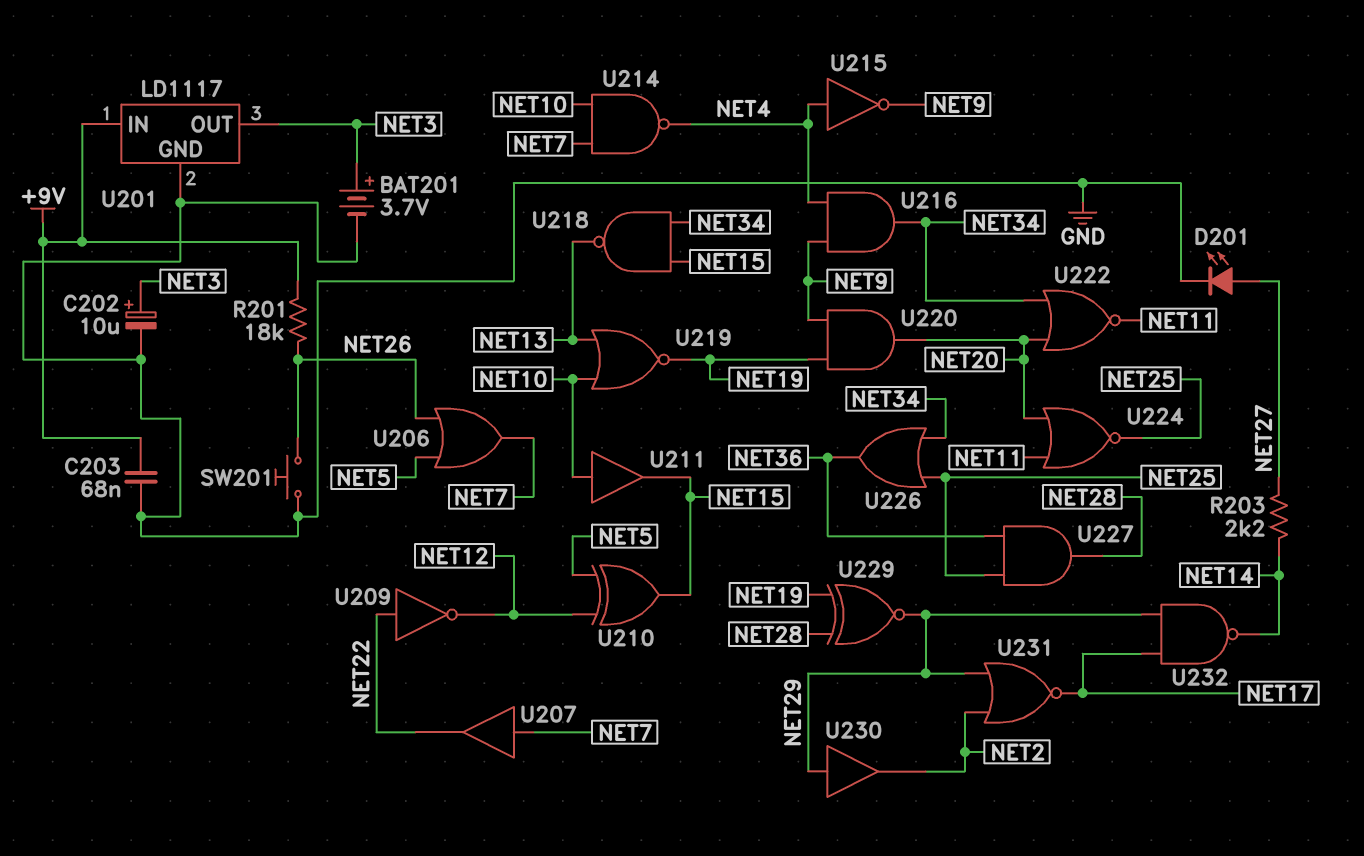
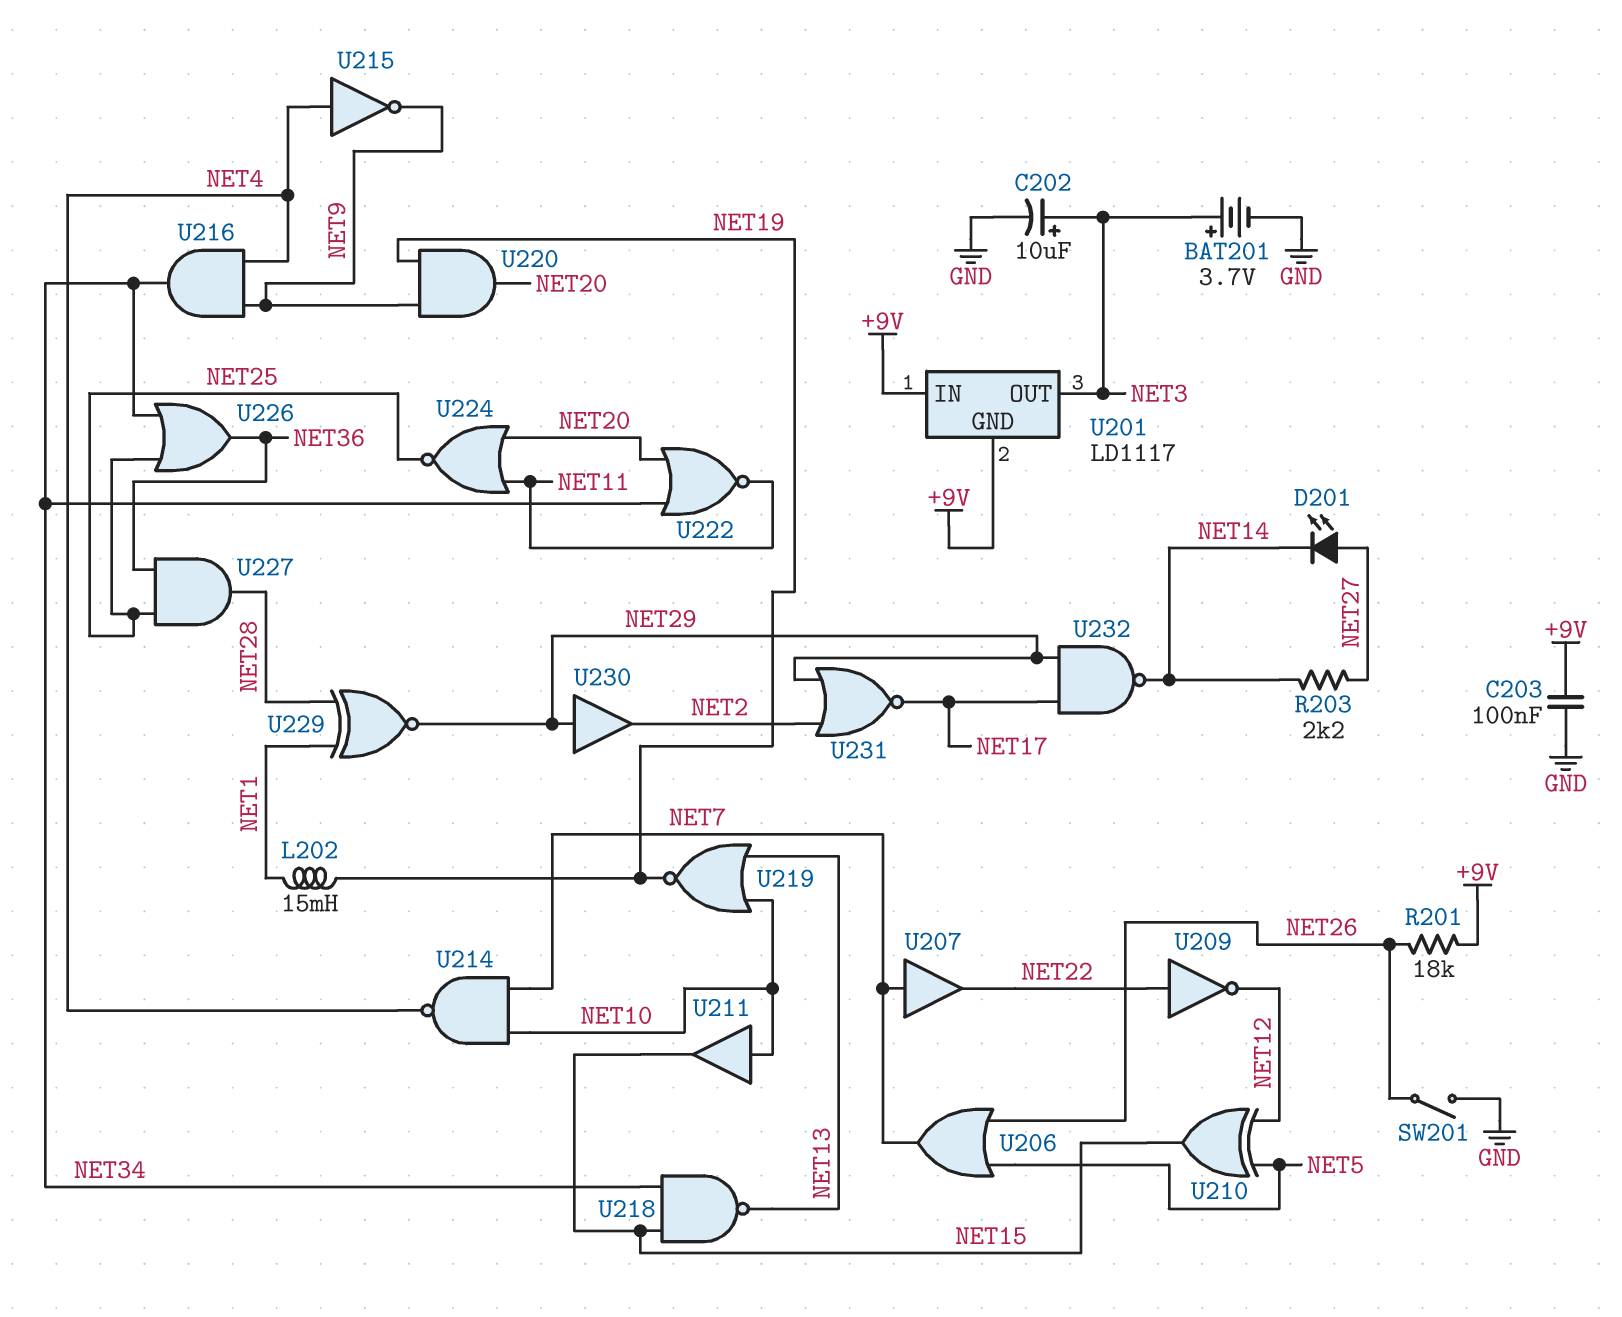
C203: 68nF (+9V, GND) -> 100nF (+9V, GND)
D201: LED (A NET27, K GND) -> LED (A NET27, K NET14)
L202: none -> 15mH (NET1, NET19)
SW201: button (GND, NET26) -> switch (GND, NET26)
U201 pin GND: GND -> +9V
U229: XNOR (in NET19, in NET28, out NET29) -> XNOR (in NET1, in NET28, out NET29)

